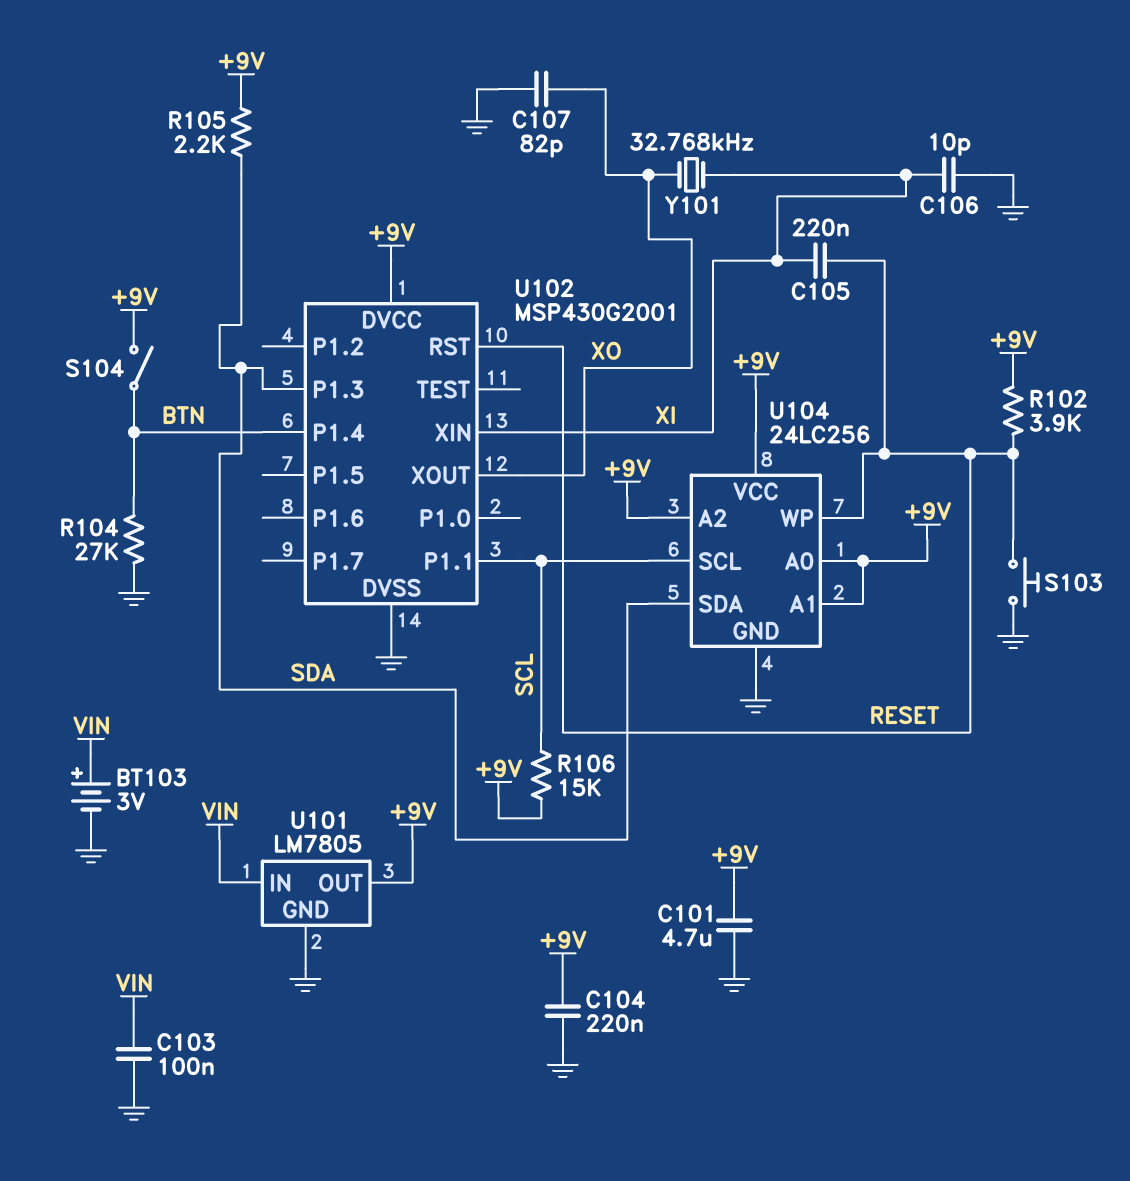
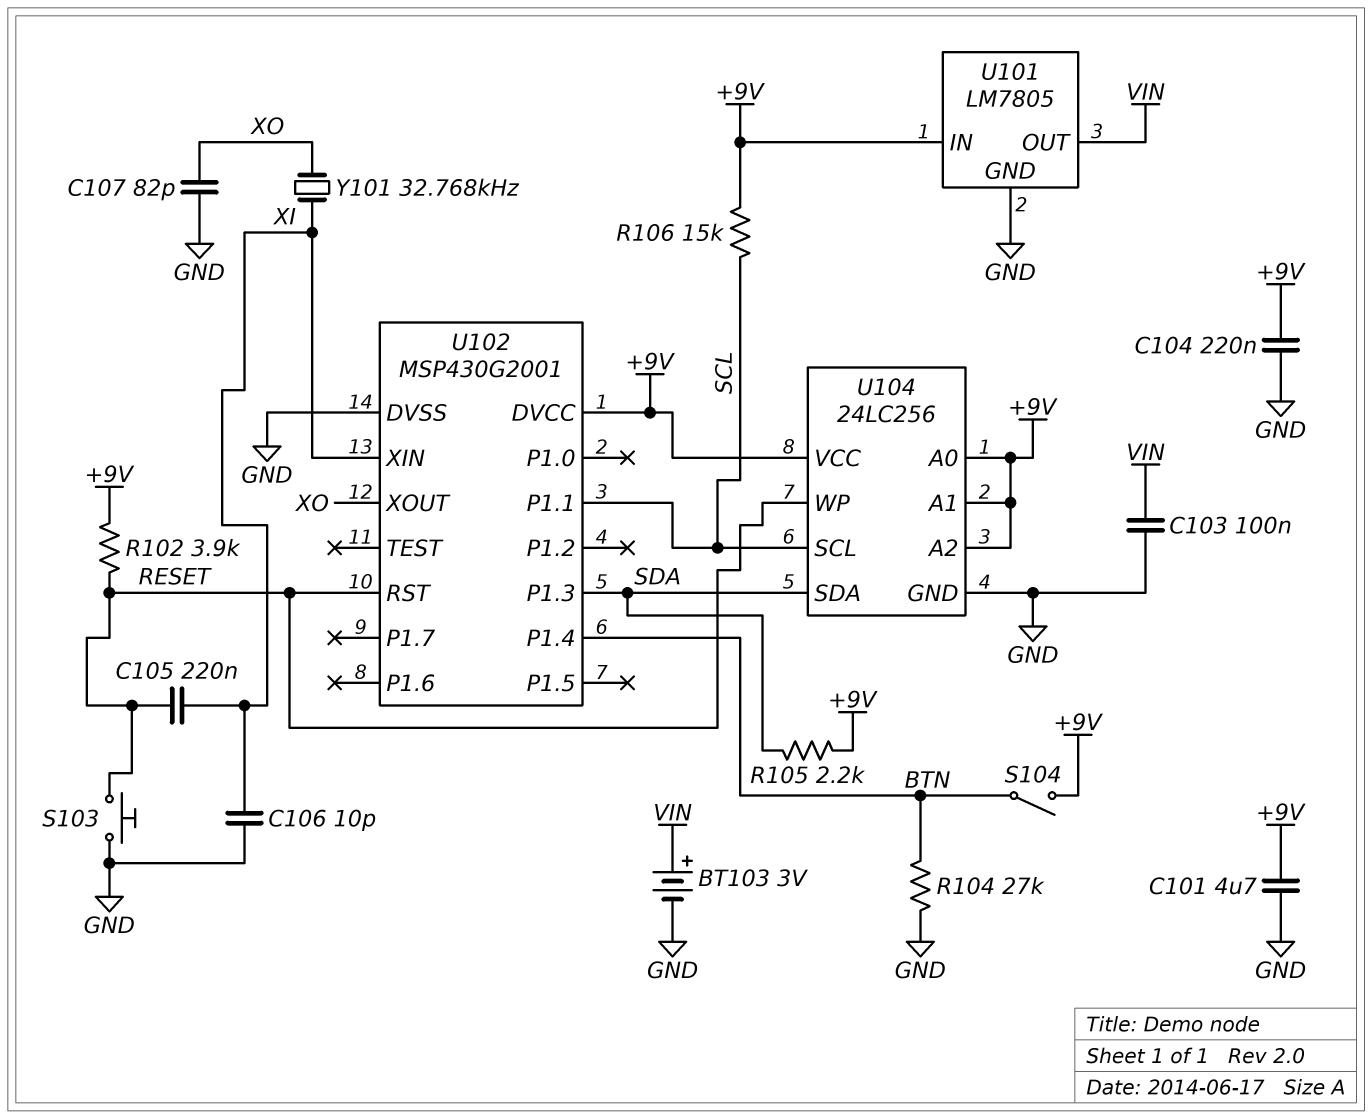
U101 pin IN: VIN -> +9V
U101 pin OUT: +9V -> VIN

